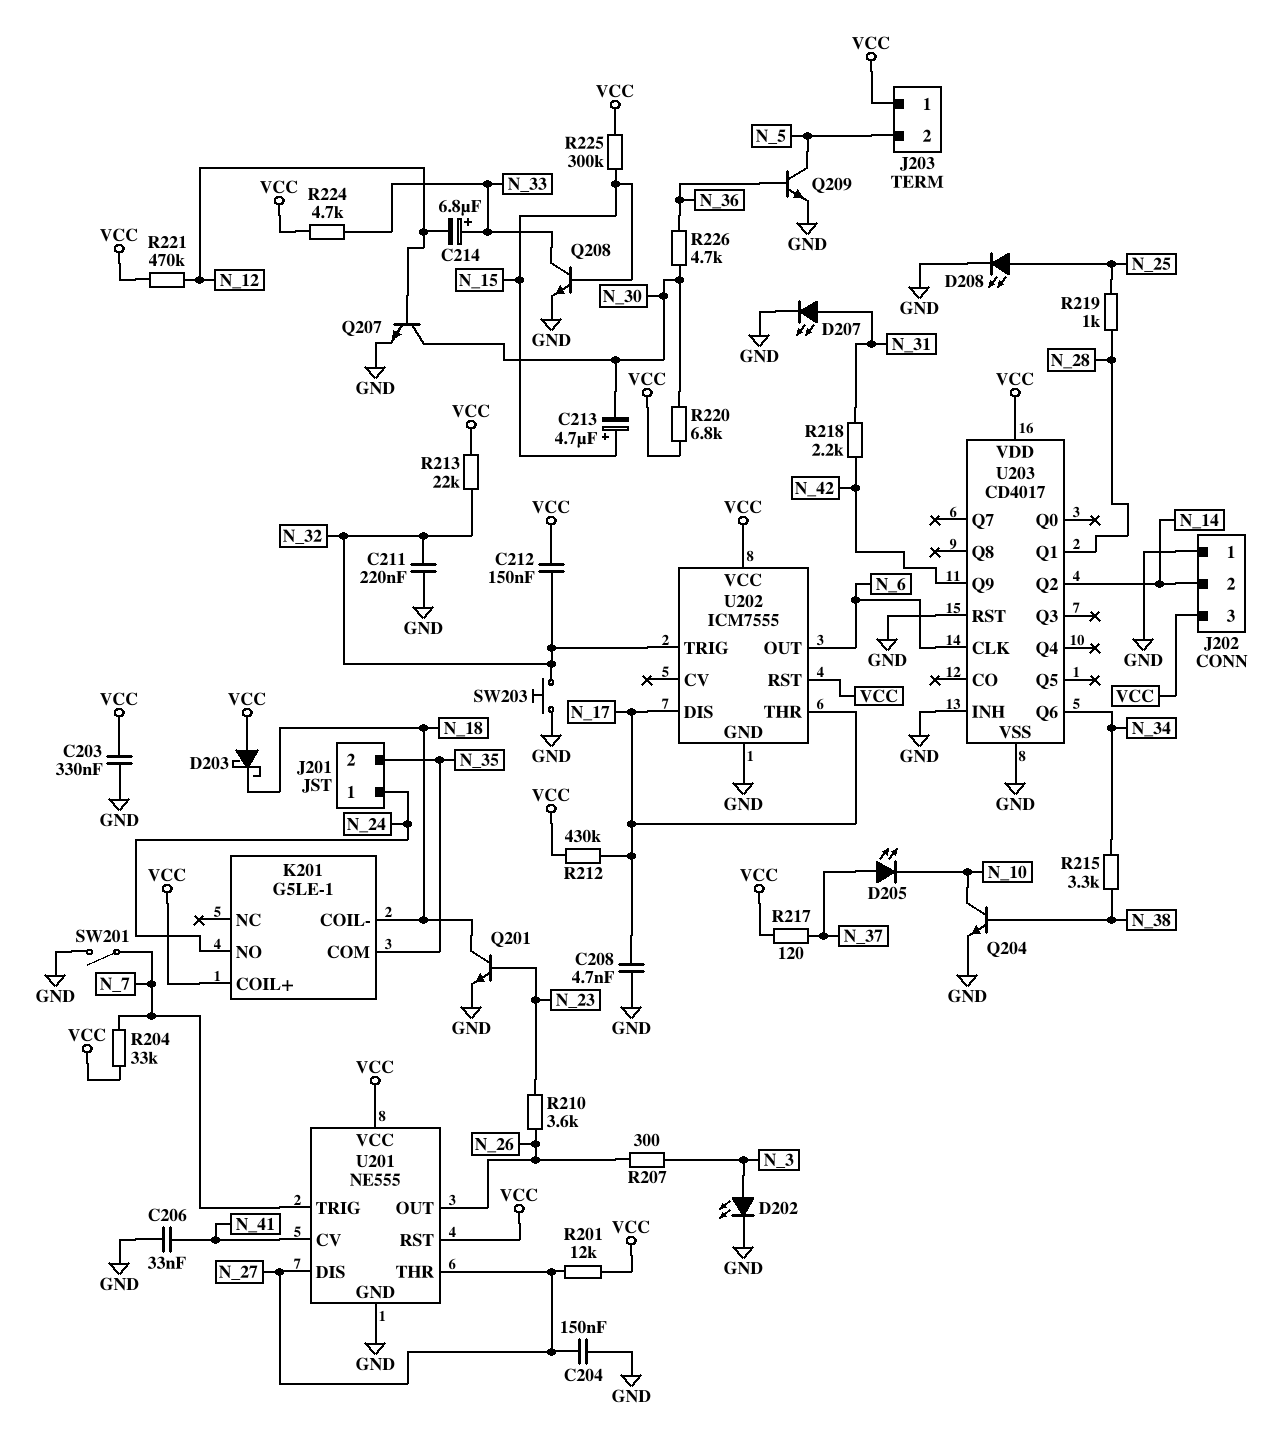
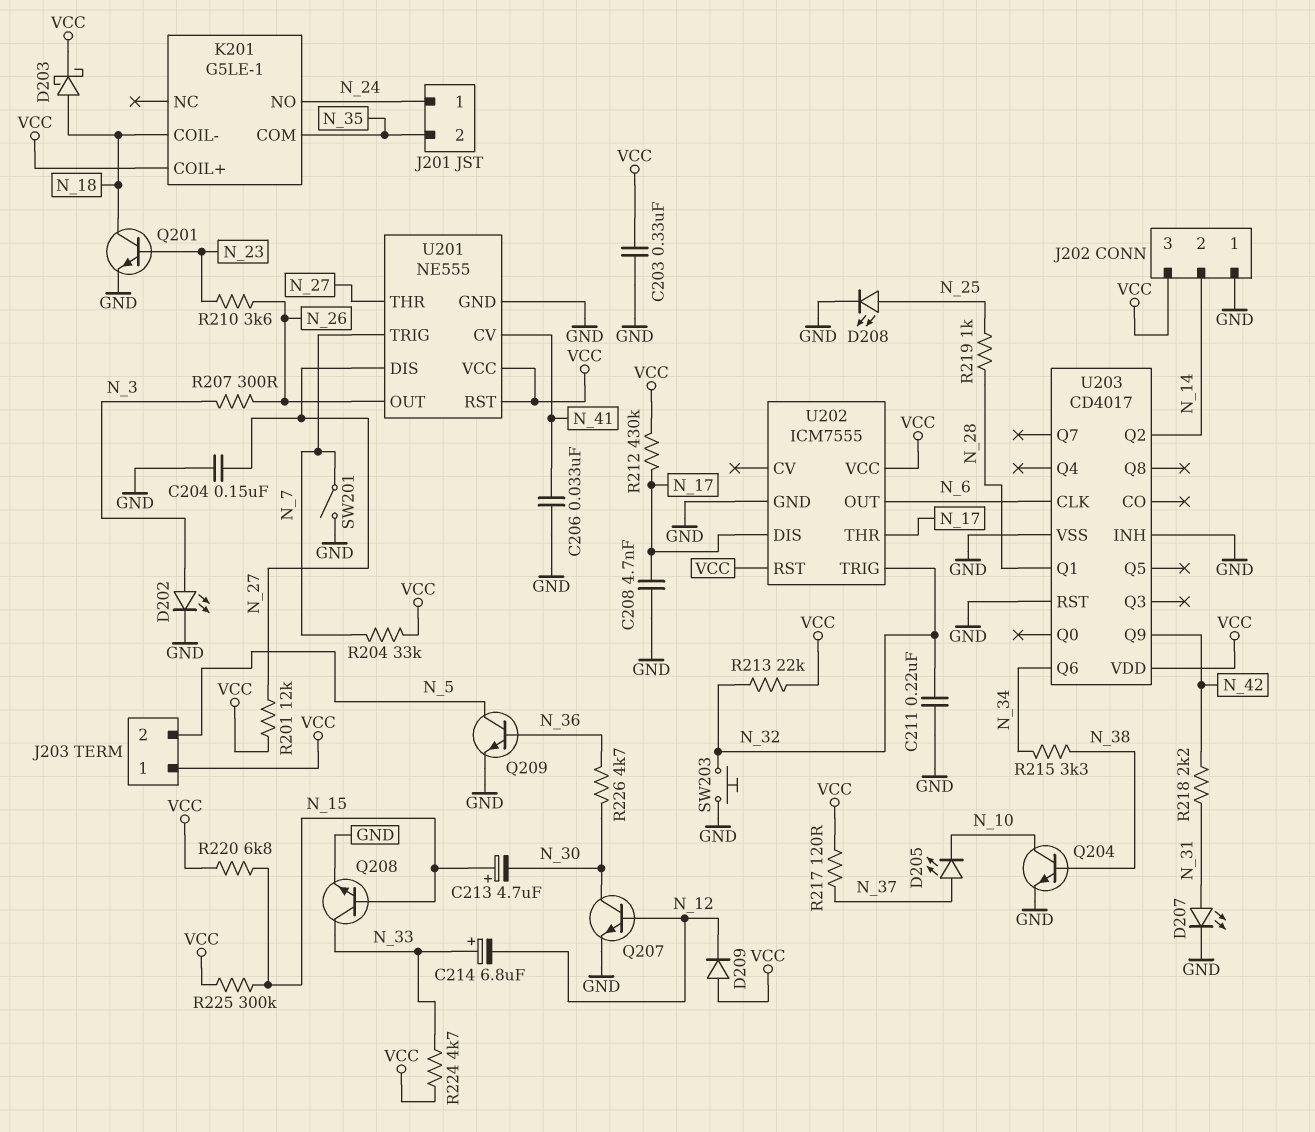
C212: 150nF (N_32, VCC) -> none
D203: schottky (A VCC, K N_18) -> schottky (A N_18, K VCC)
D209: none -> diode (A VCC, K N_12)
R220: 6.8k (N_30, VCC) -> 6.8k (N_15, VCC)
R221: 470k (N_12, VCC) -> none

